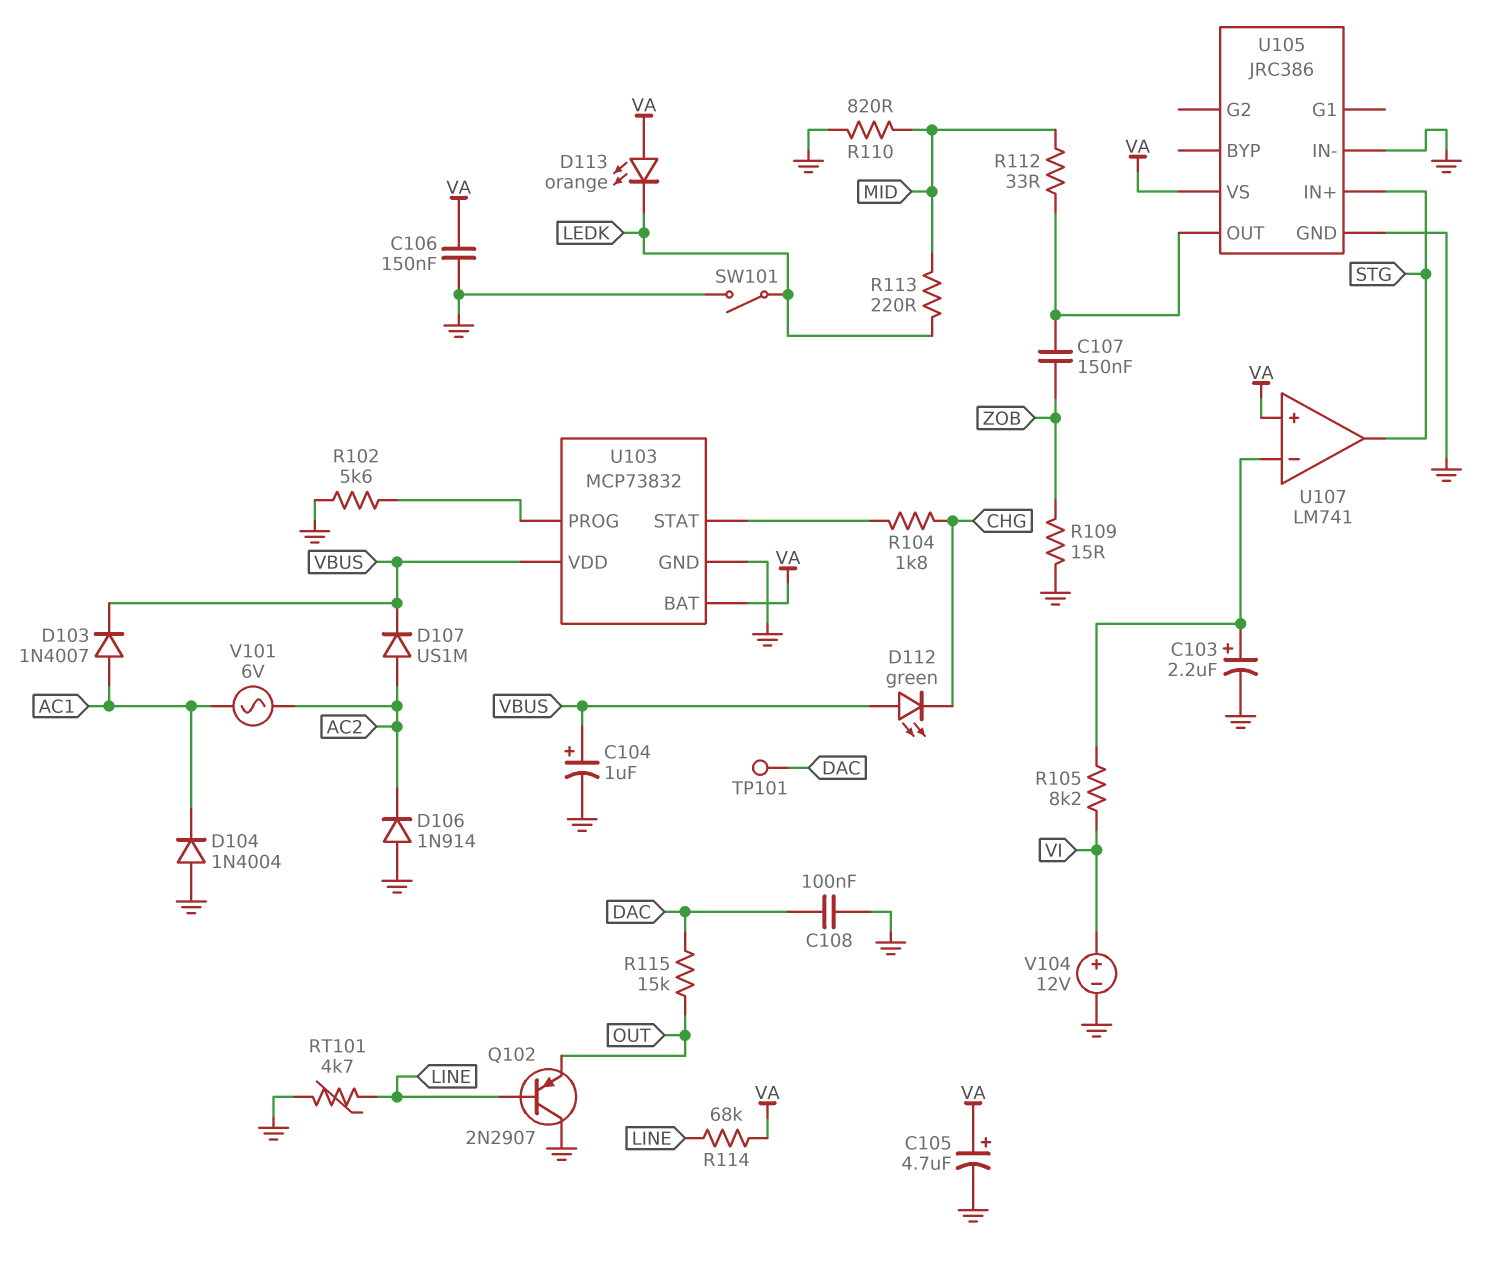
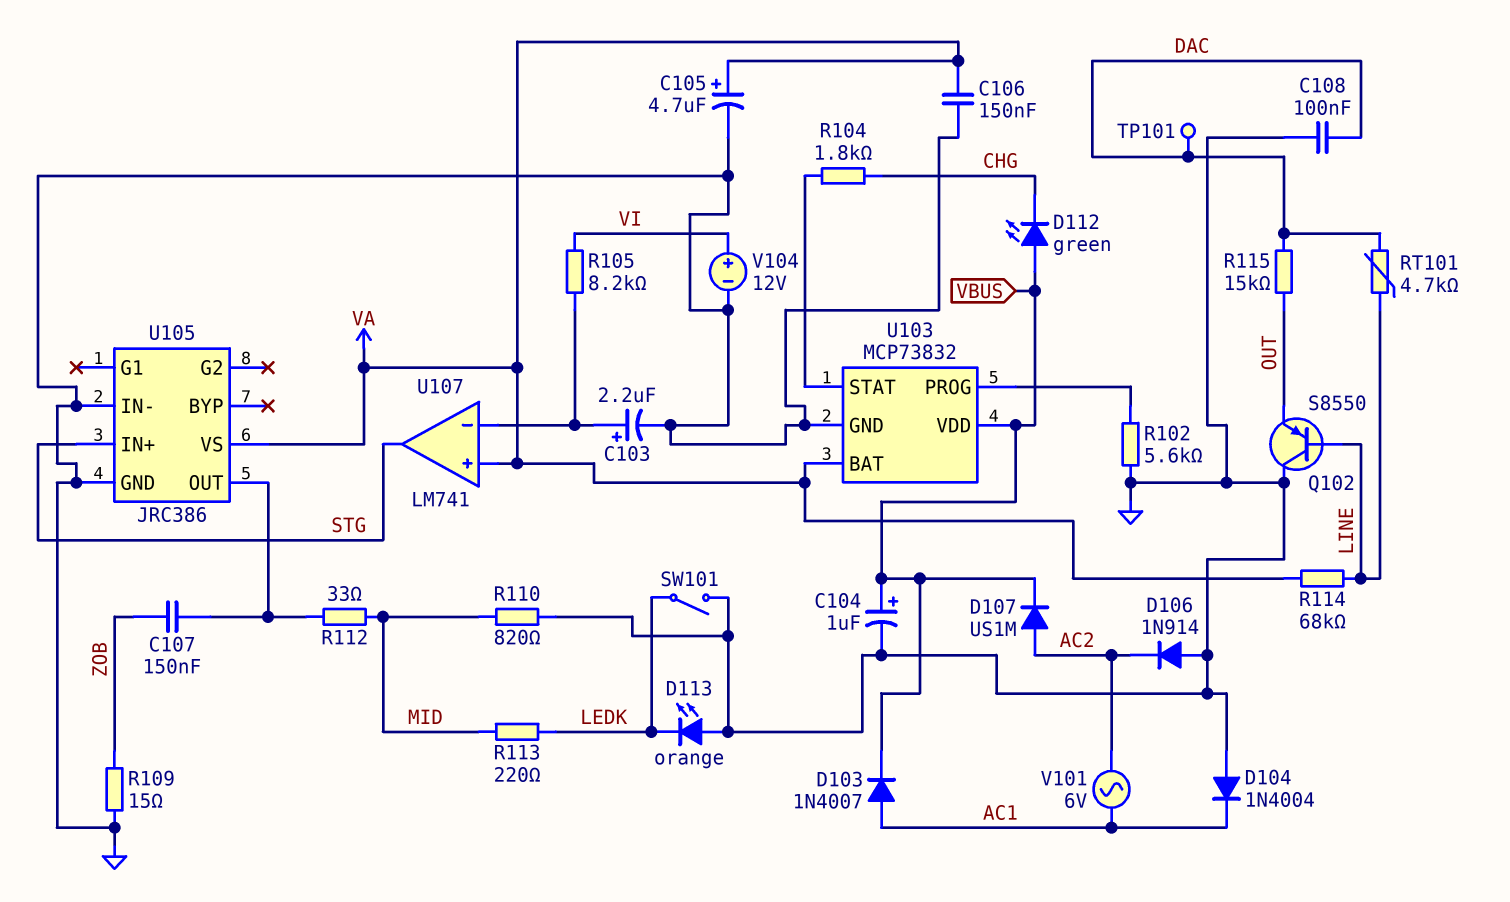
D113: LED orange (A VA, K LEDK) -> LED orange (A GND, K LEDK)
Q102: PNP 2N2907 (B LINE, C GND, E OUT) -> PNP S8550 (B LINE, C GND, E OUT)
RT101: 4.7k (GND, LINE) -> 4.7k (DAC, LINE)

